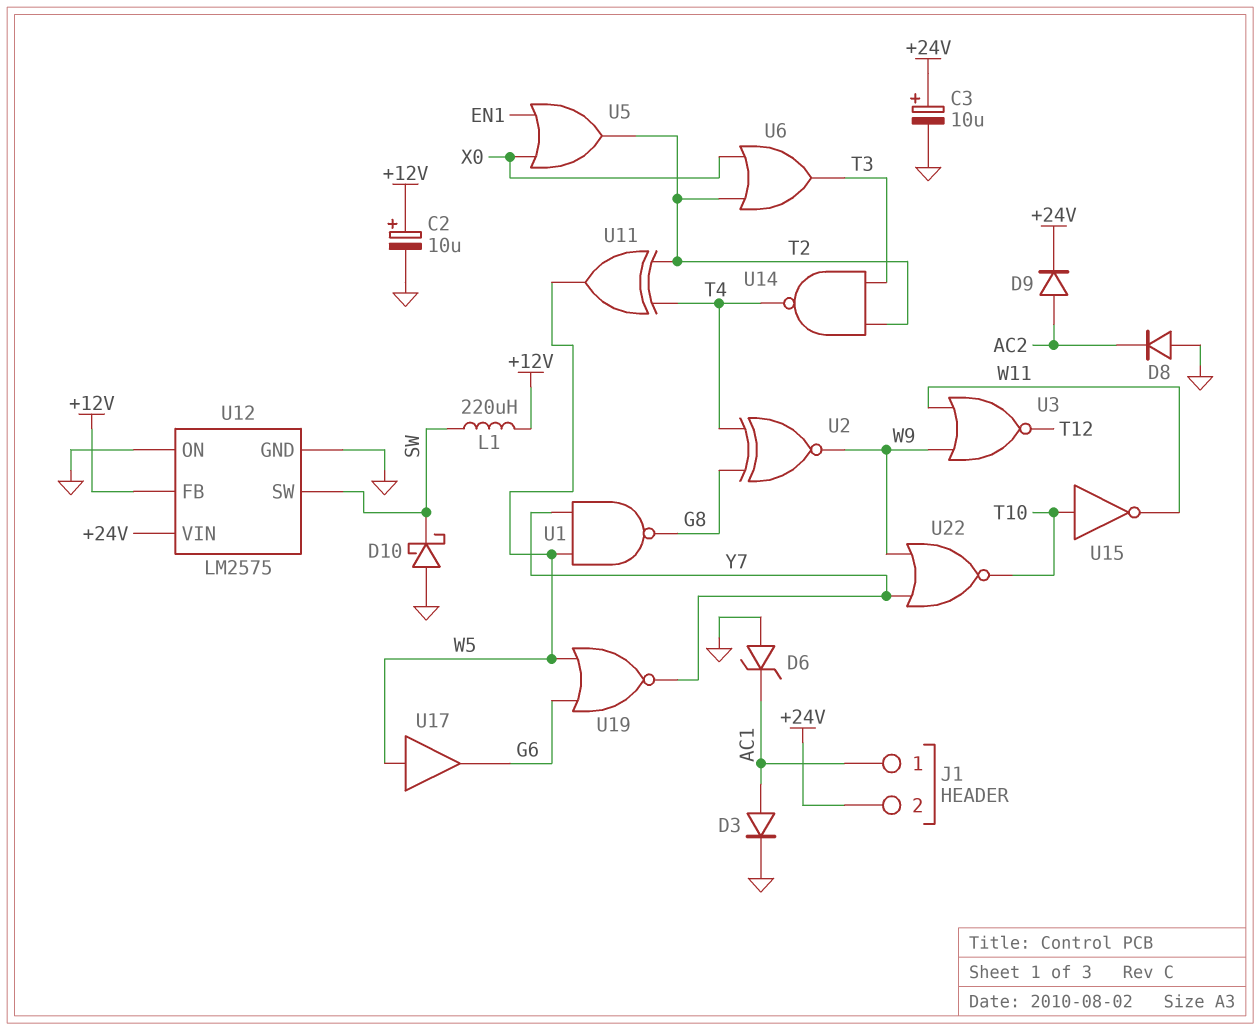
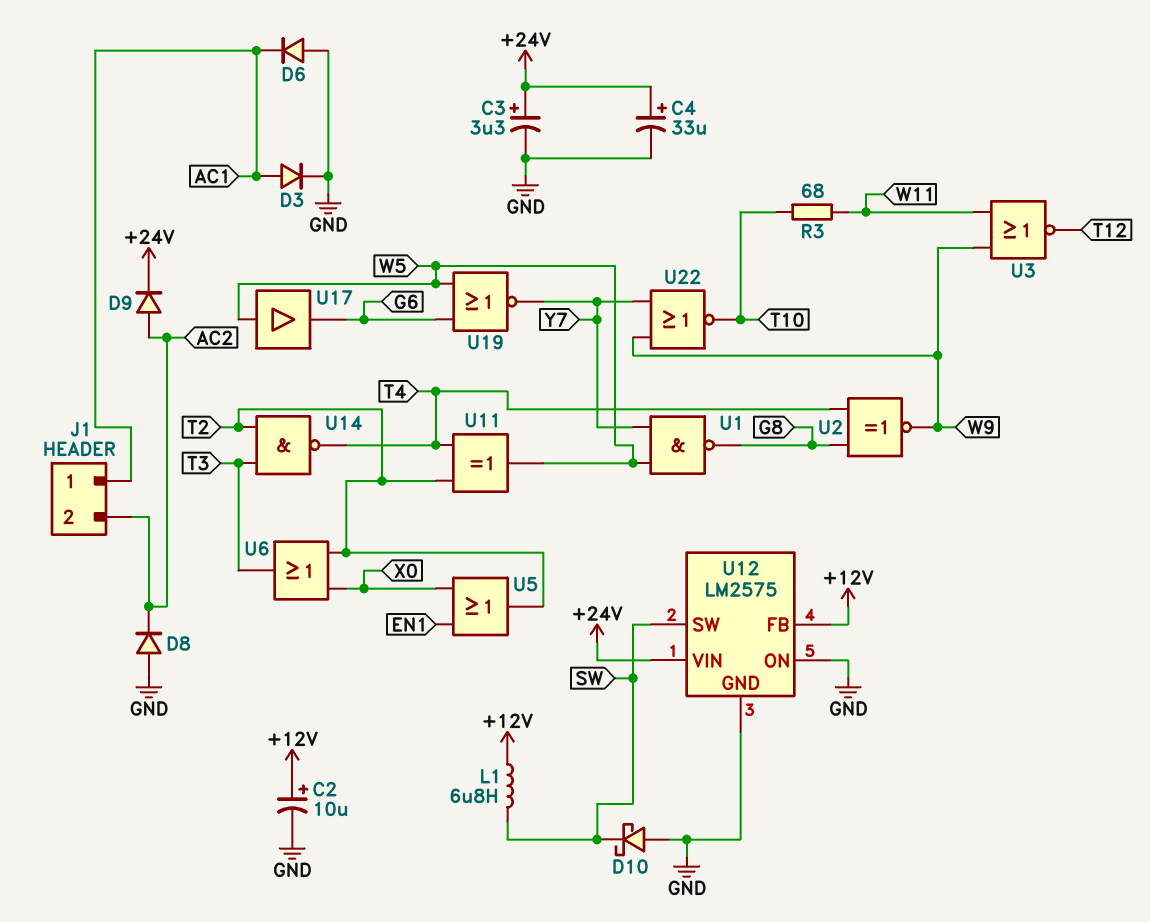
C3: 10uF (plus +24V, minus GND) -> 3.3uF (plus +24V, minus GND)
C4: none -> 33uF (plus +24V, minus GND)
D6: zener (A GND, K AC1) -> diode (A GND, K AC1)
J1 pin 2: +24V -> AC2
L1: 220uH (+12V, SW) -> 6.8uH (+12V, SW)
R3: none -> 68 (T10, W11)
U15: NOT (in T10, out W11) -> none

